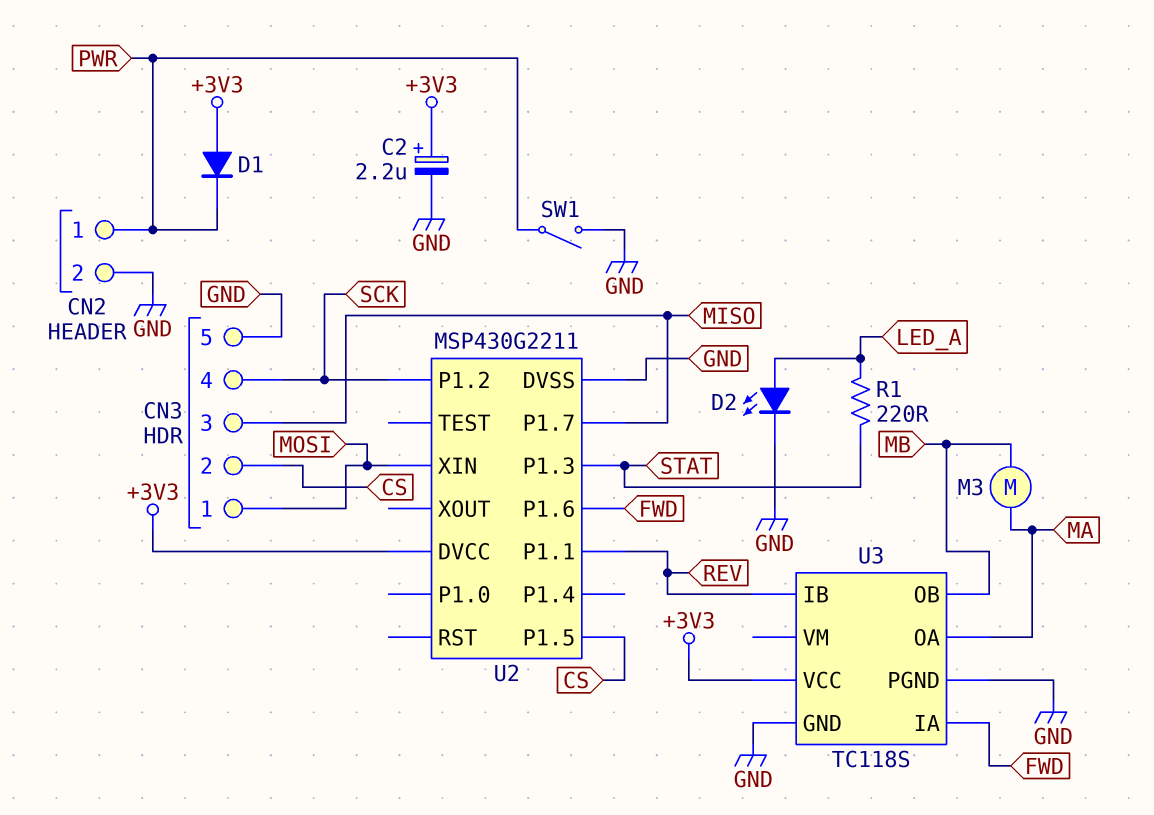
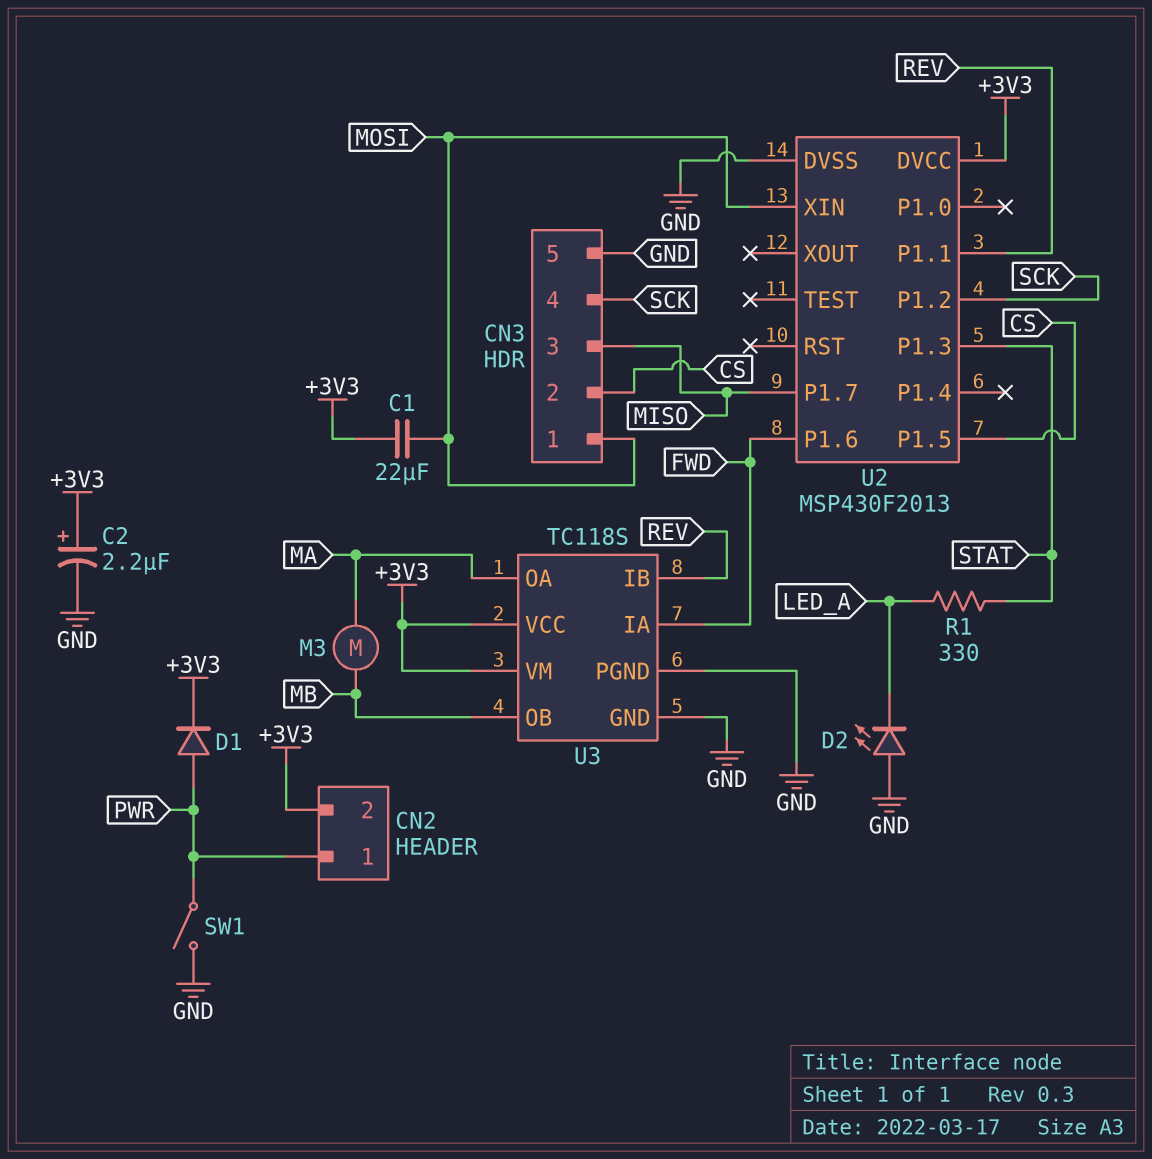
C1: none -> 22uF (+3V3, MOSI)
CN2 pin 2: GND -> +3V3
D1: diode (A +3V3, K PWR) -> diode (A PWR, K +3V3)
D2: LED (A LED_A, K GND) -> LED (A GND, K LED_A)
R1: 220 (LED_A, STAT) -> 330 (LED_A, STAT)
U2: MSP430G2211 -> MSP430F2013
U3 pin VM: none -> +3V3

